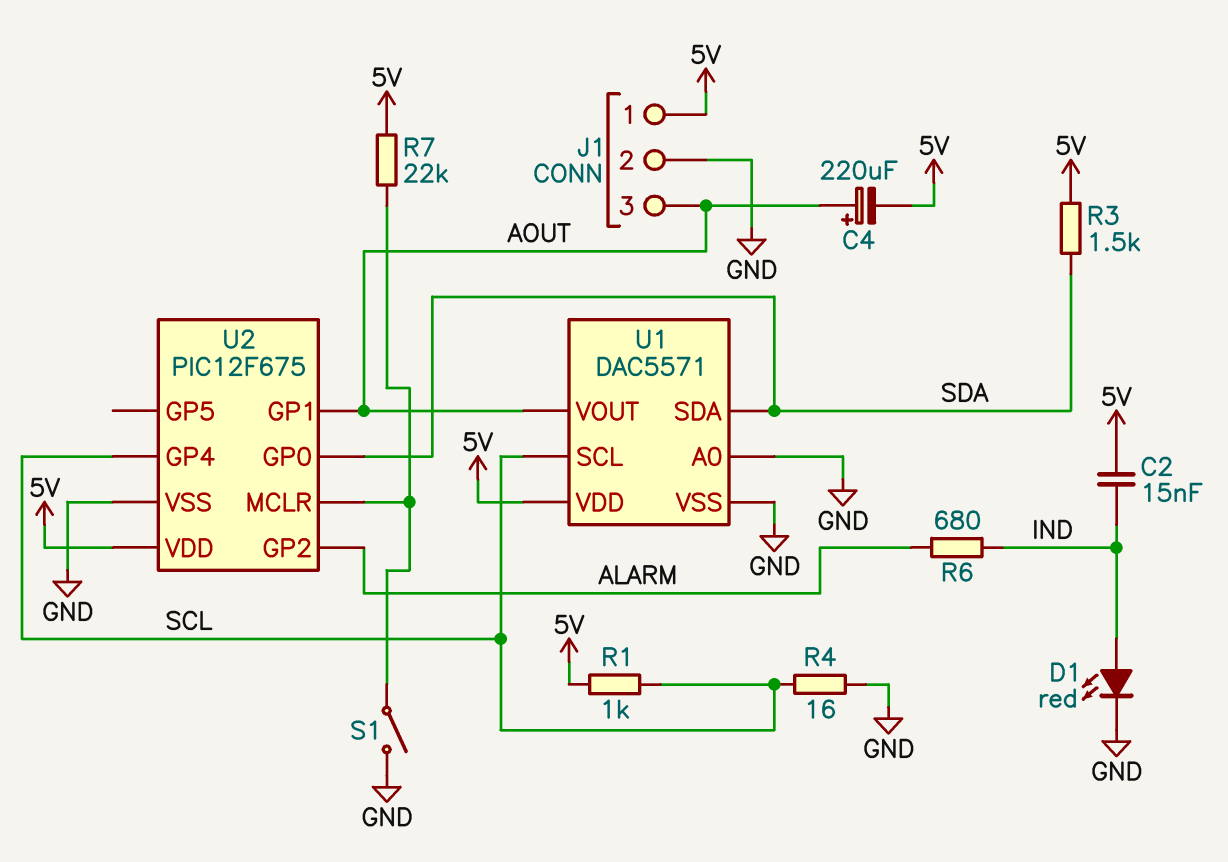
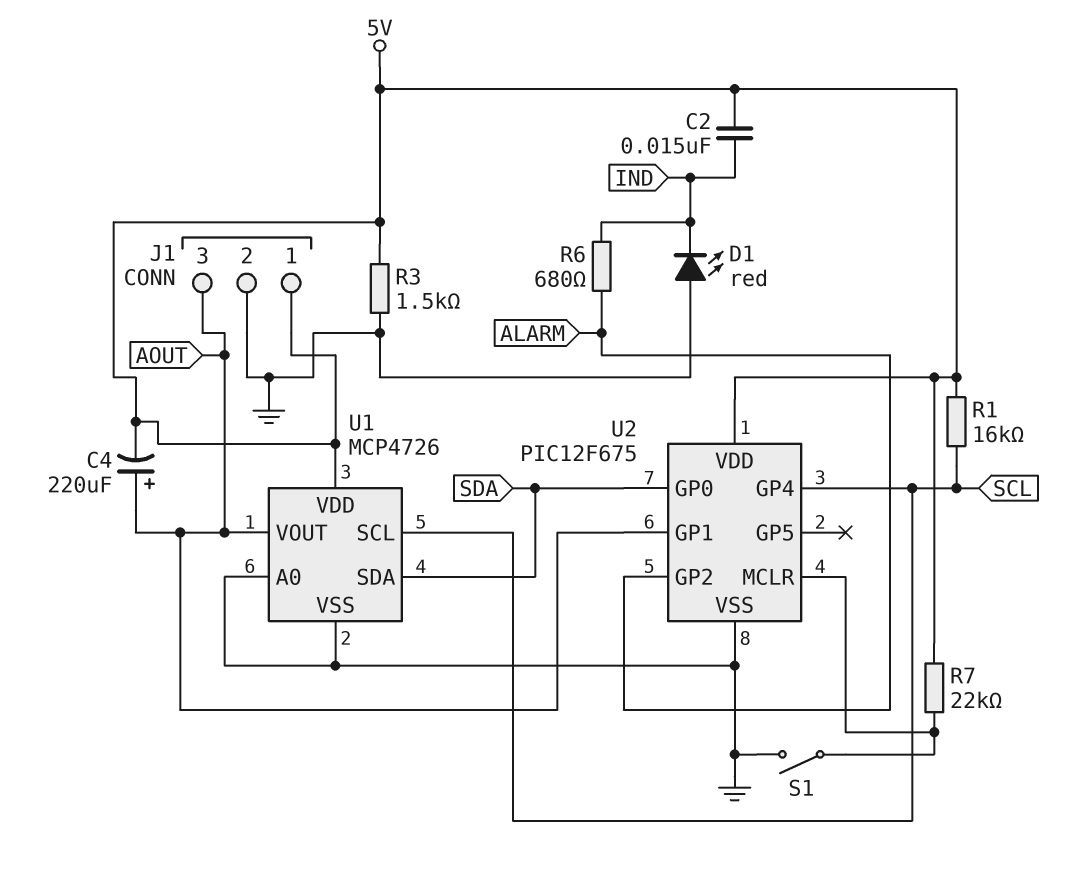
D1: LED red (A IND, K GND) -> LED red (A GND, K IND)
R1: 1k (5V, SCL) -> 16k (5V, SCL)
R3: 1.5k (5V, SDA) -> 1.5k (5V, GND)
R4: 16 (GND, SCL) -> none
U1: DAC5571 -> MCP4726

